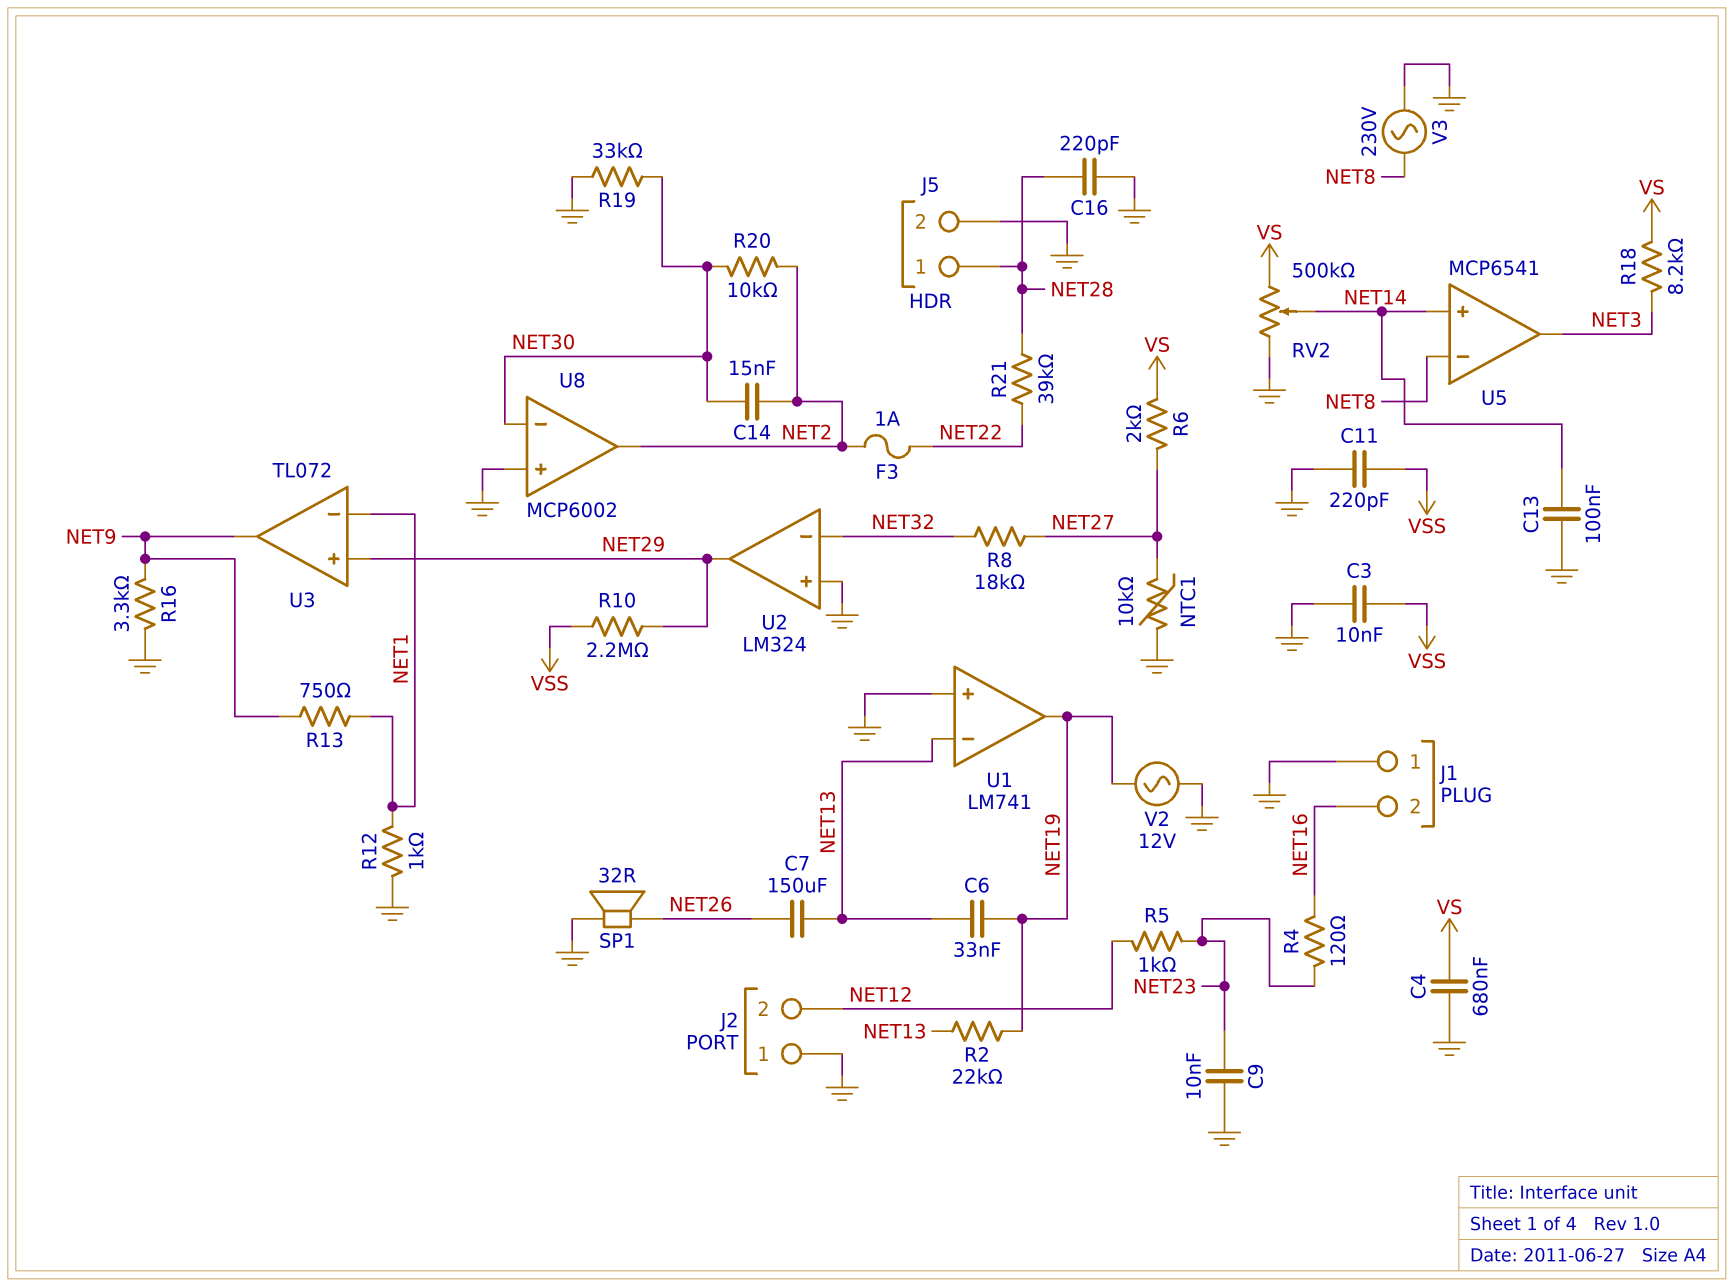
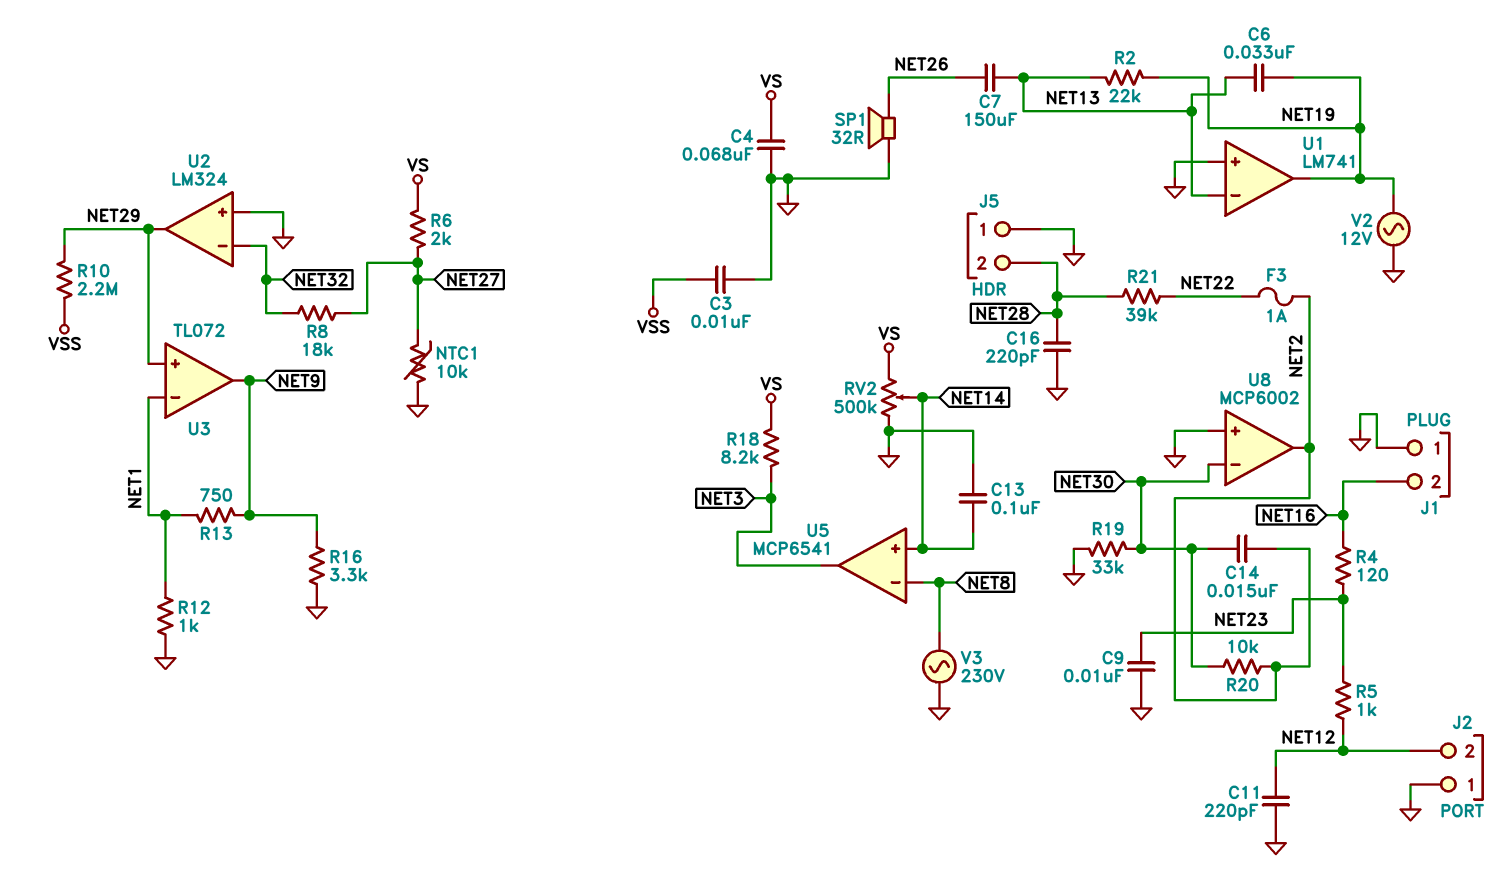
C4: 680nF (GND, VS) -> 68nF (GND, VS)
C11: 220pF (GND, VSS) -> 220pF (GND, NET12)
J5 pin 1: NET28 -> GND
J5 pin 2: GND -> NET28

